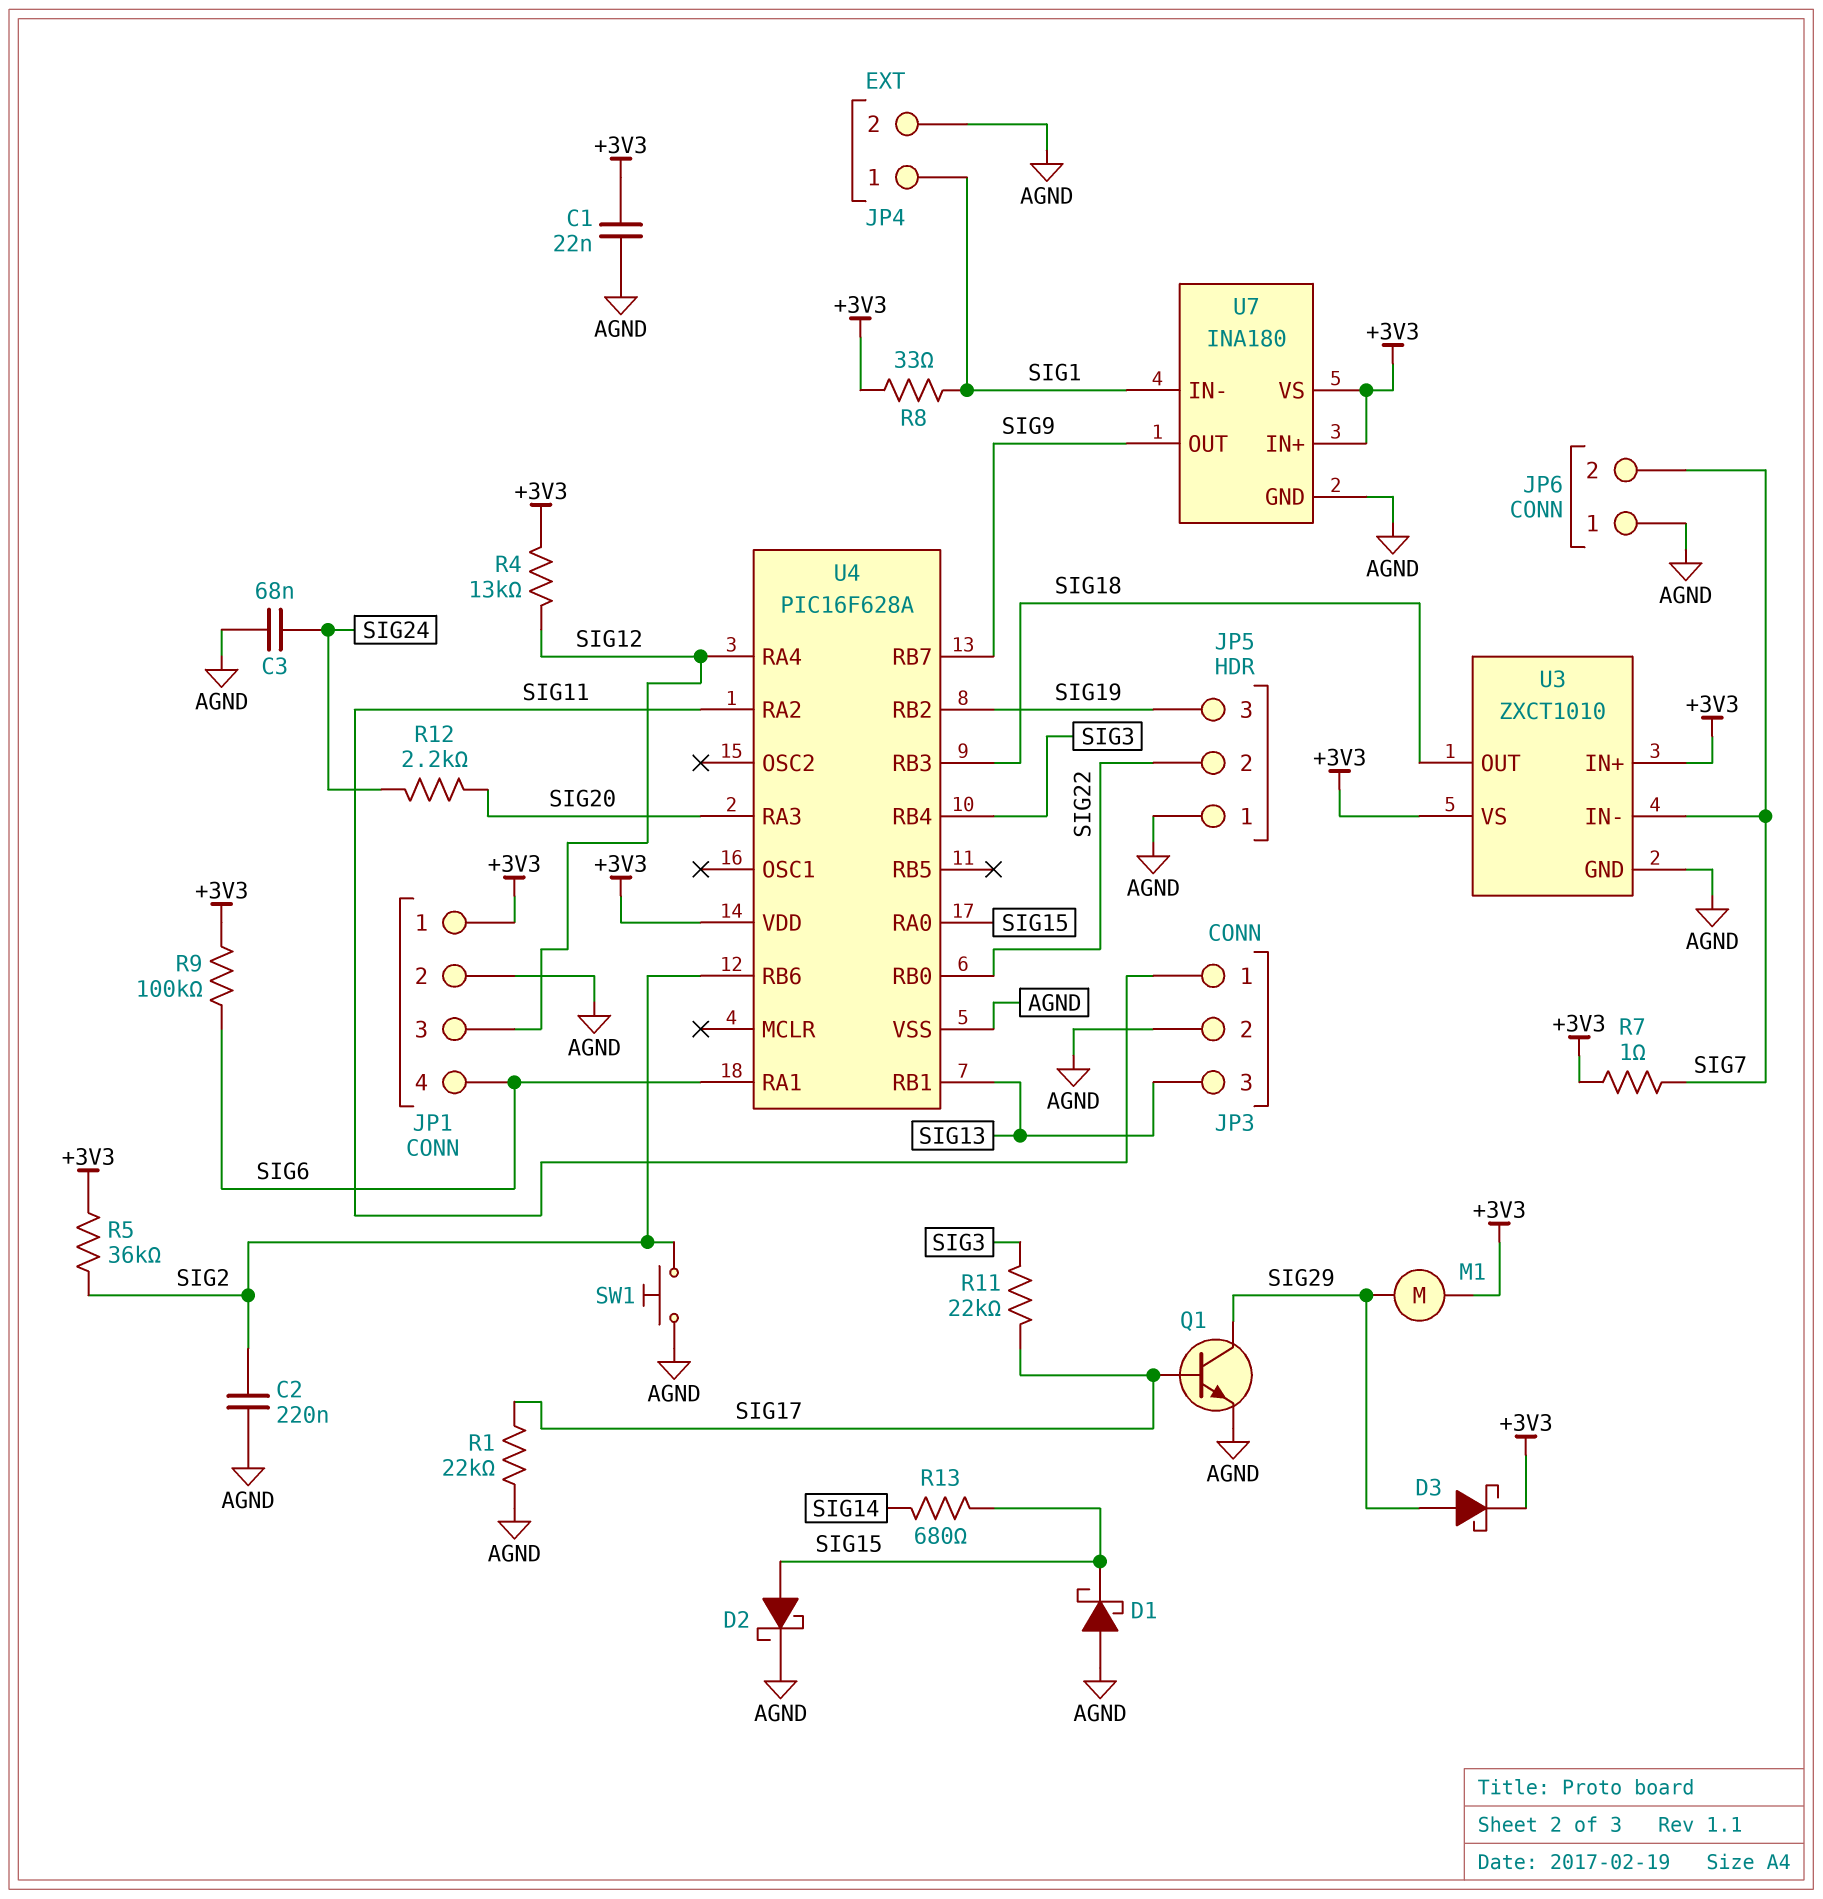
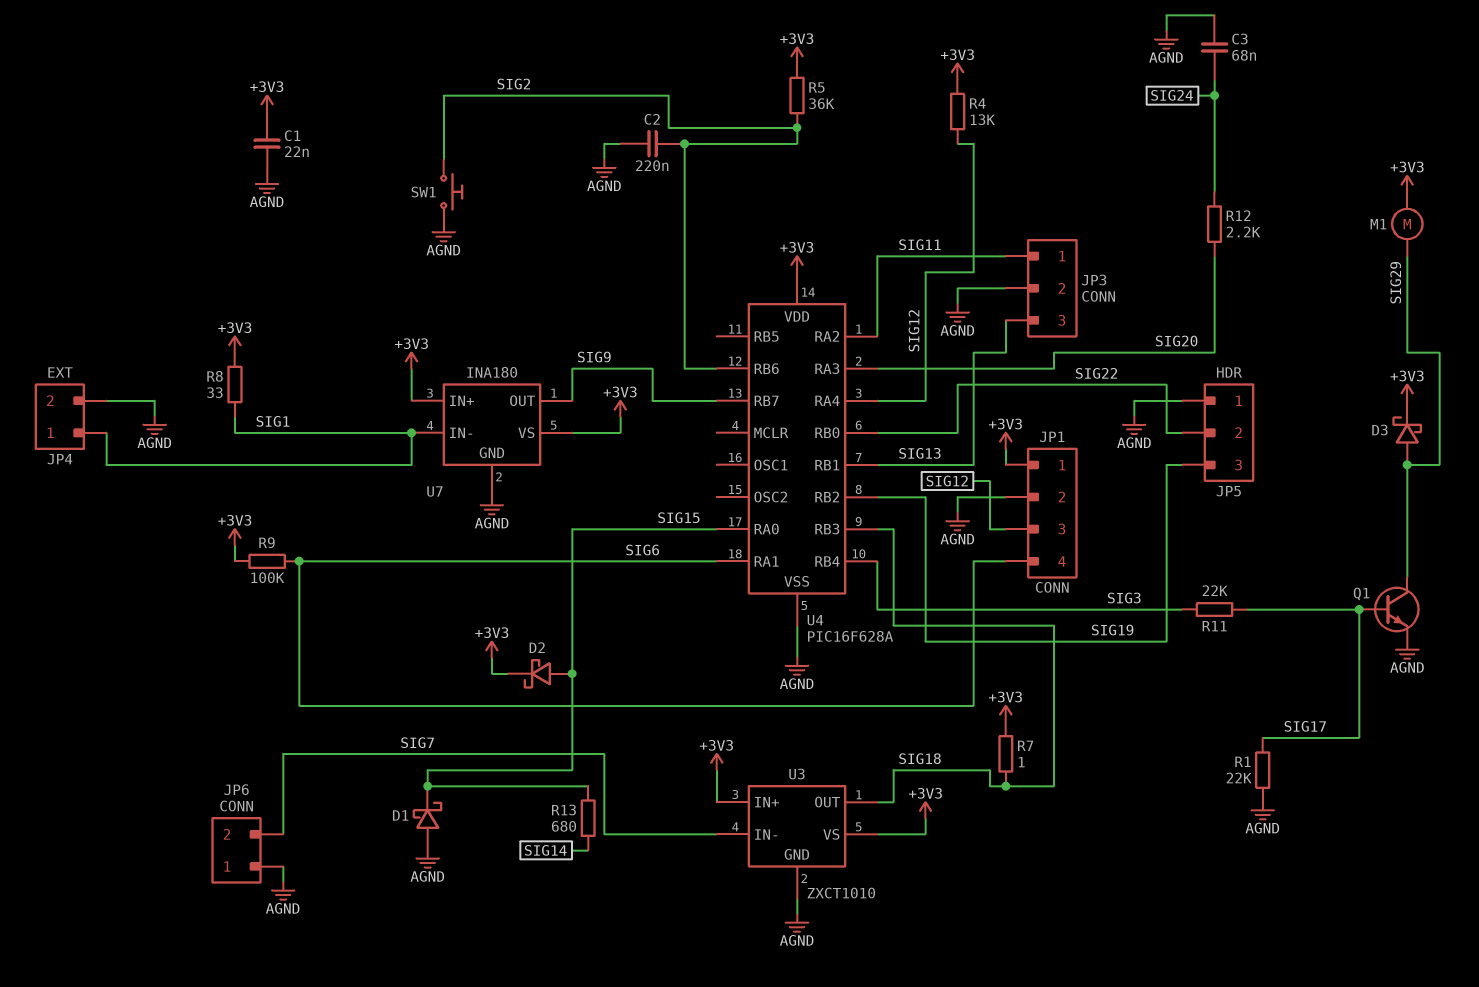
D2: schottky (A SIG15, K AGND) -> schottky (A SIG15, K +3V3)
R7: 1 (+3V3, SIG7) -> 1 (+3V3, SIG18)

